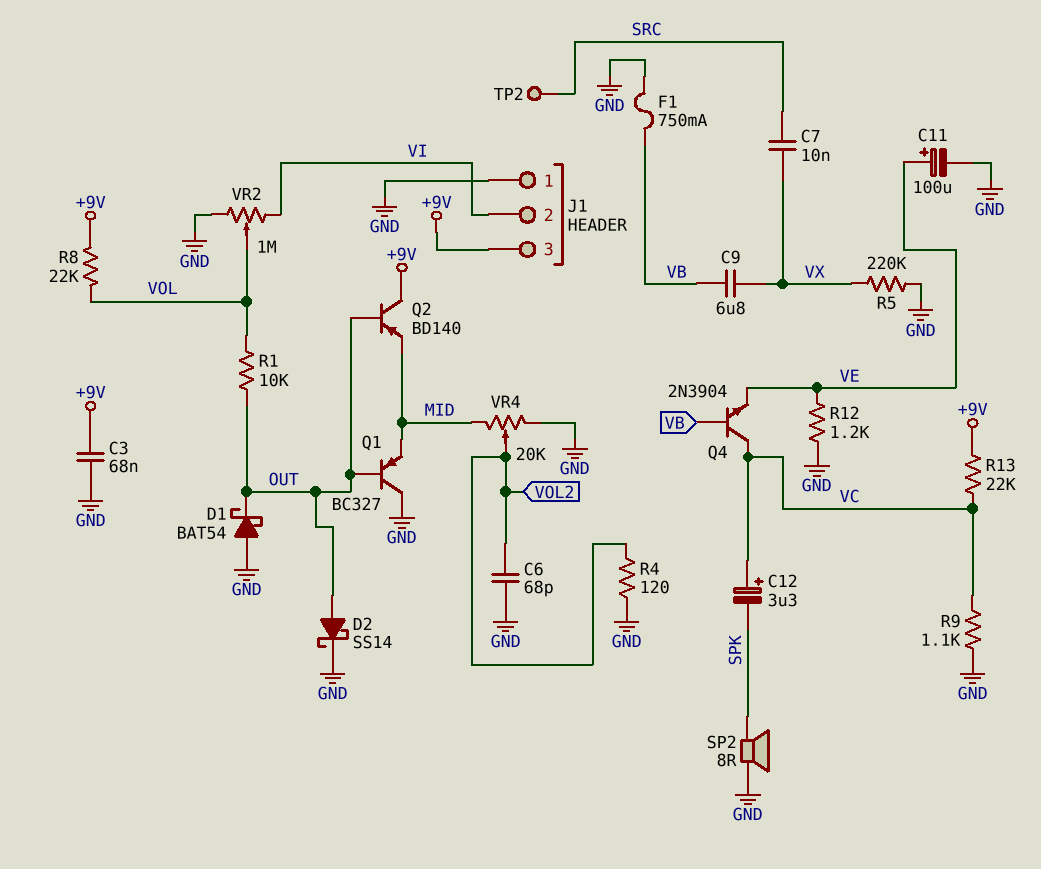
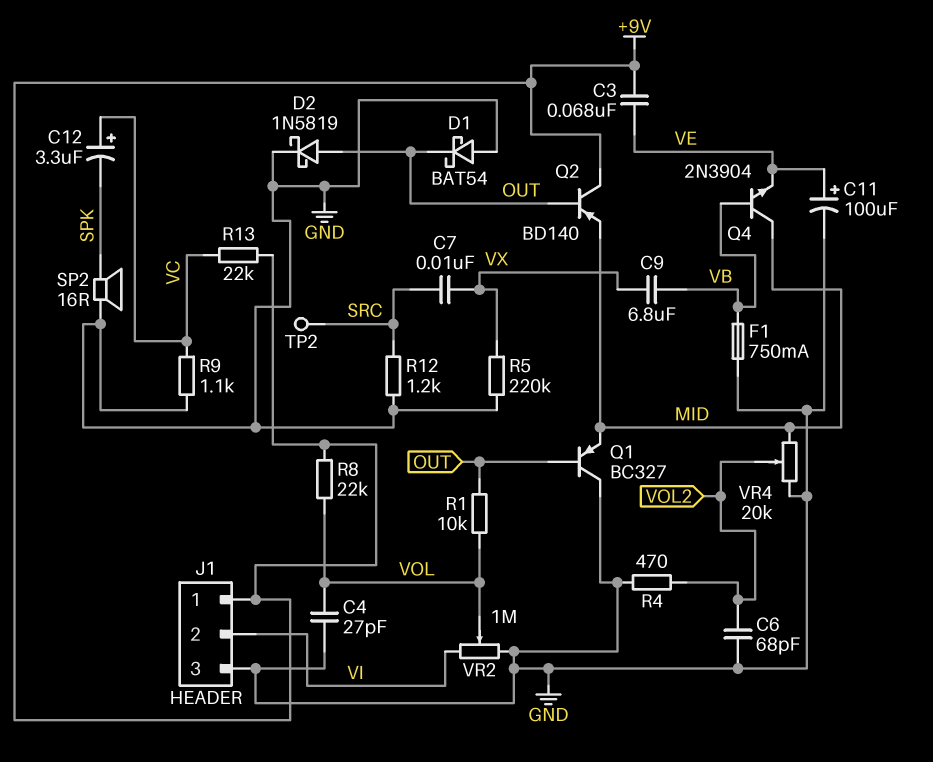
C3: 68nF (+9V, GND) -> 68nF (+9V, VE)
C4: none -> 27pF (GND, VOL)
D2: schottky SS14 (A OUT, K GND) -> schottky 1N5819 (A OUT, K GND)
J1 pin 1: GND -> +9V
J1 pin 3: +9V -> GND
Q4: NPN 2N3904 (B VB, C VC, E VE) -> NPN 2N3904 (B VB, C MID, E VE)
R4: 120 (GND, VOL2) -> 470 (GND, VOL2)
R12: 1.2k (GND, VE) -> 1.2k (GND, SRC)
SP2: speaker 8R (GND, SPK) -> speaker 16R (GND, SPK)

